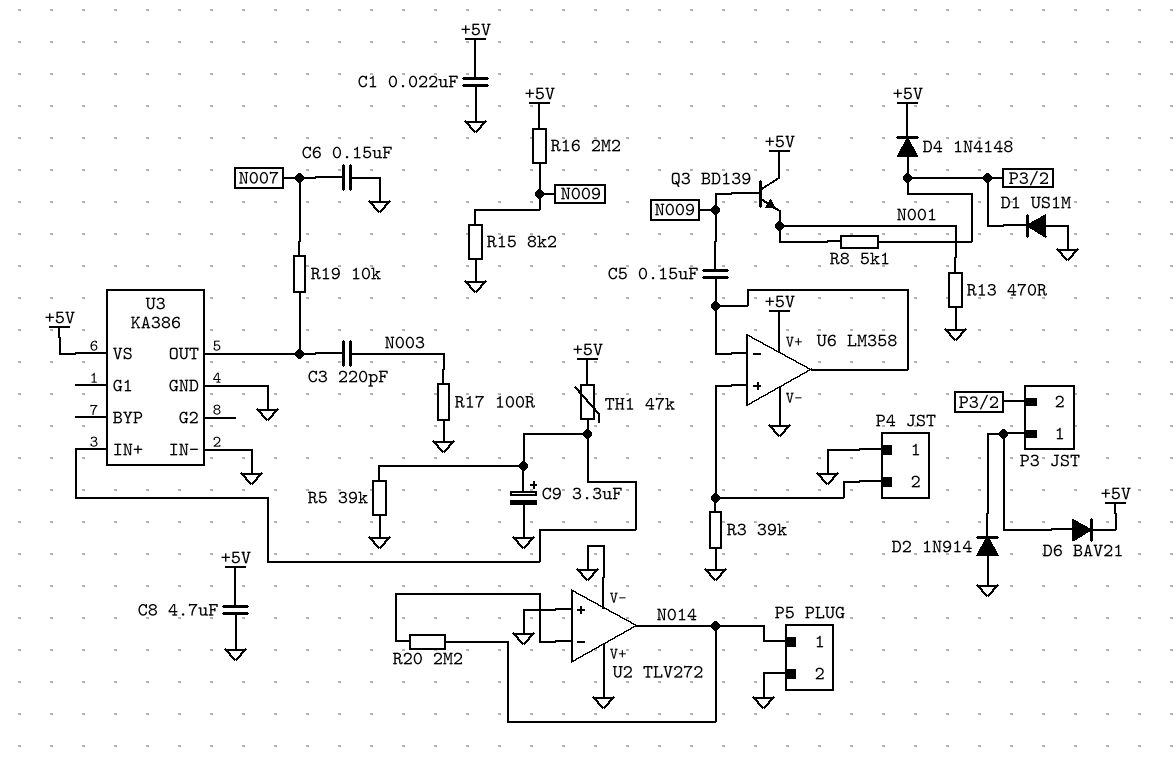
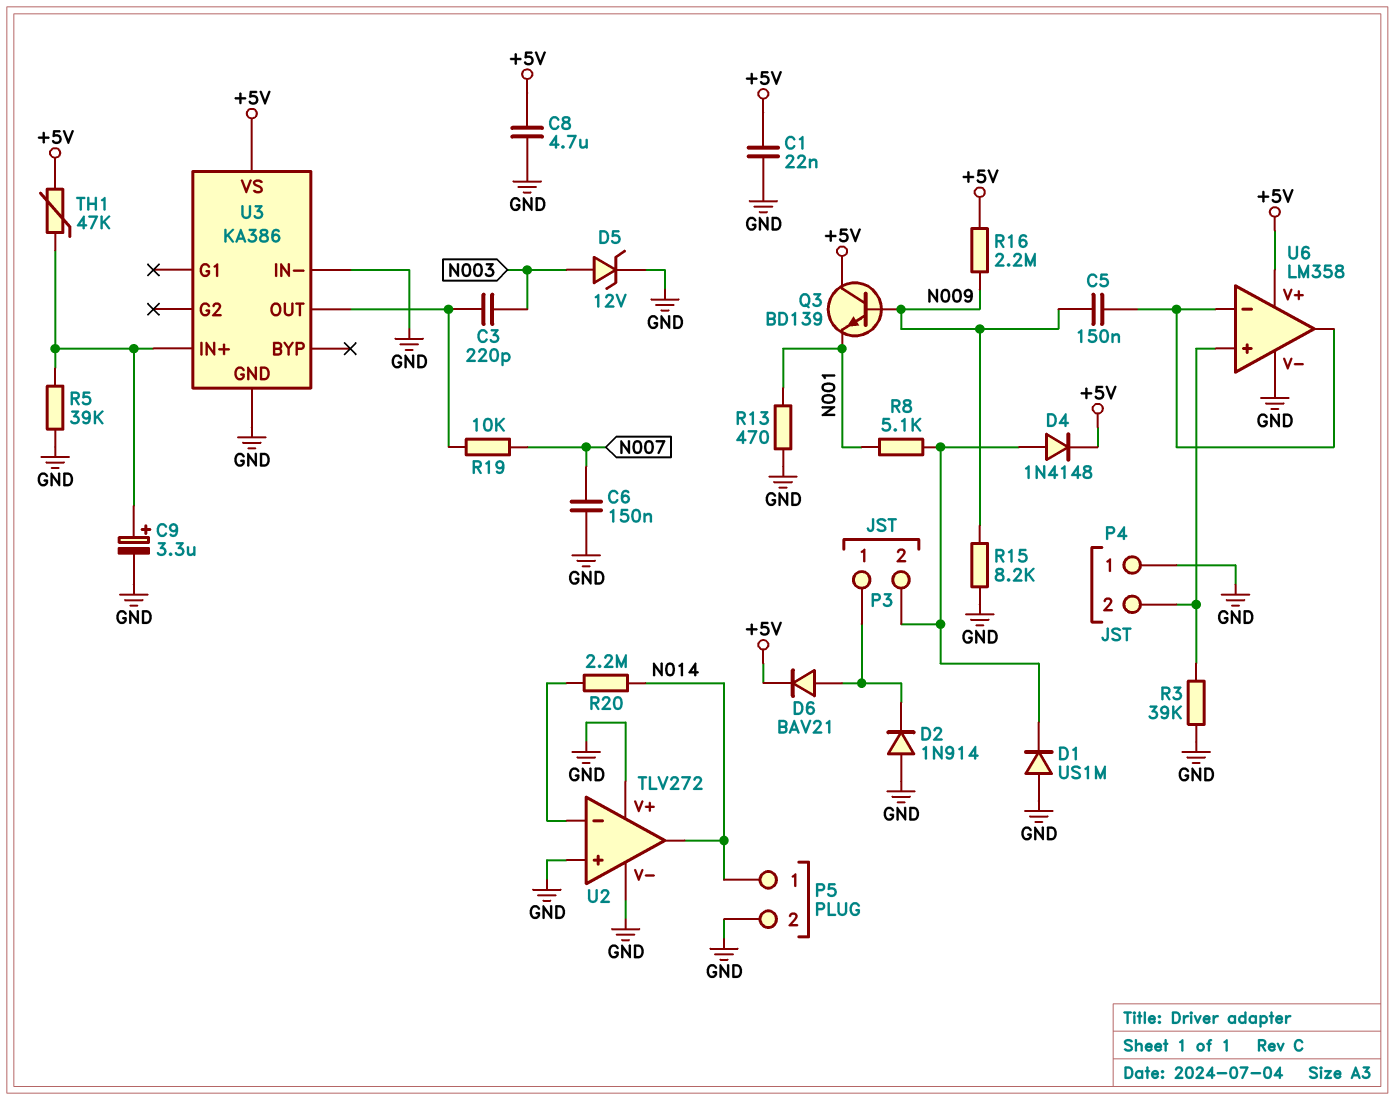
D5: none -> zener 12V (A N003, K GND)
R17: 100 (GND, N003) -> none

